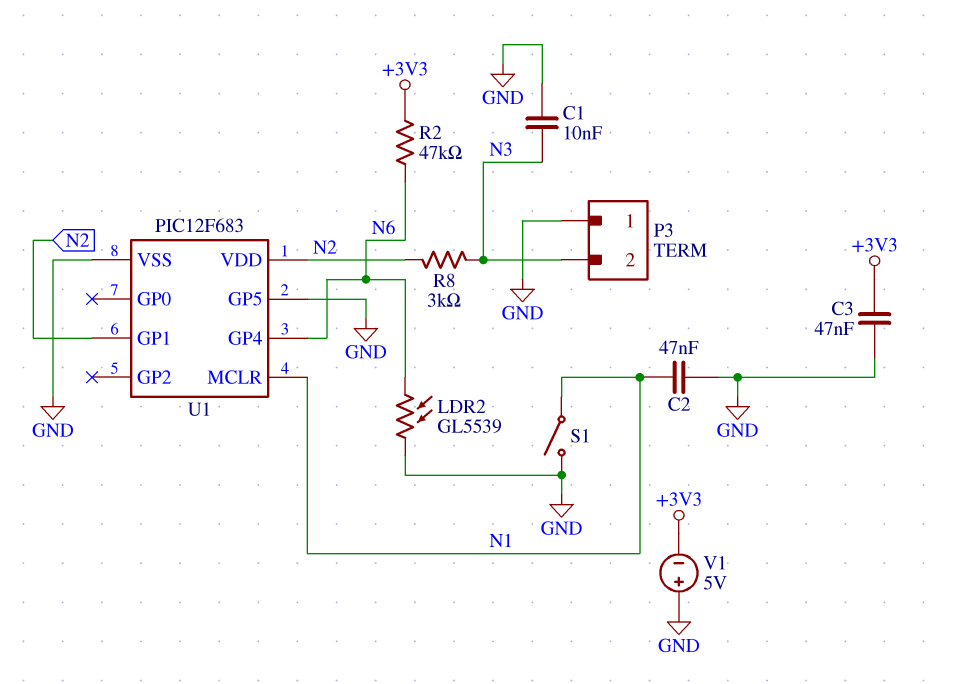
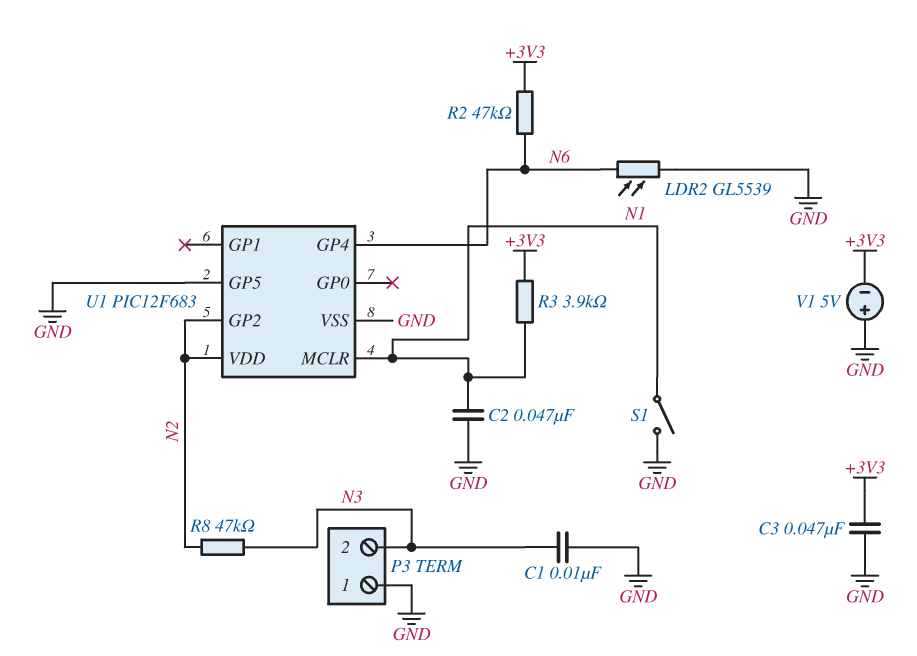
R3: none -> 3.9k (+3V3, N1)
R8: 3k (N2, N3) -> 47k (N2, N3)
U1 pin GP1: N2 -> none
U1 pin GP2: none -> N2

